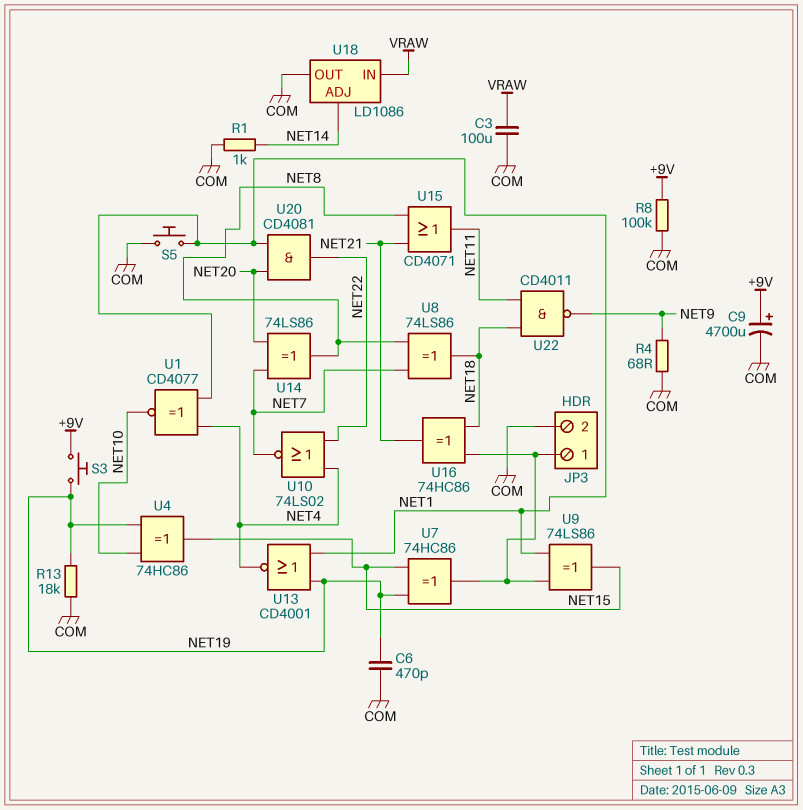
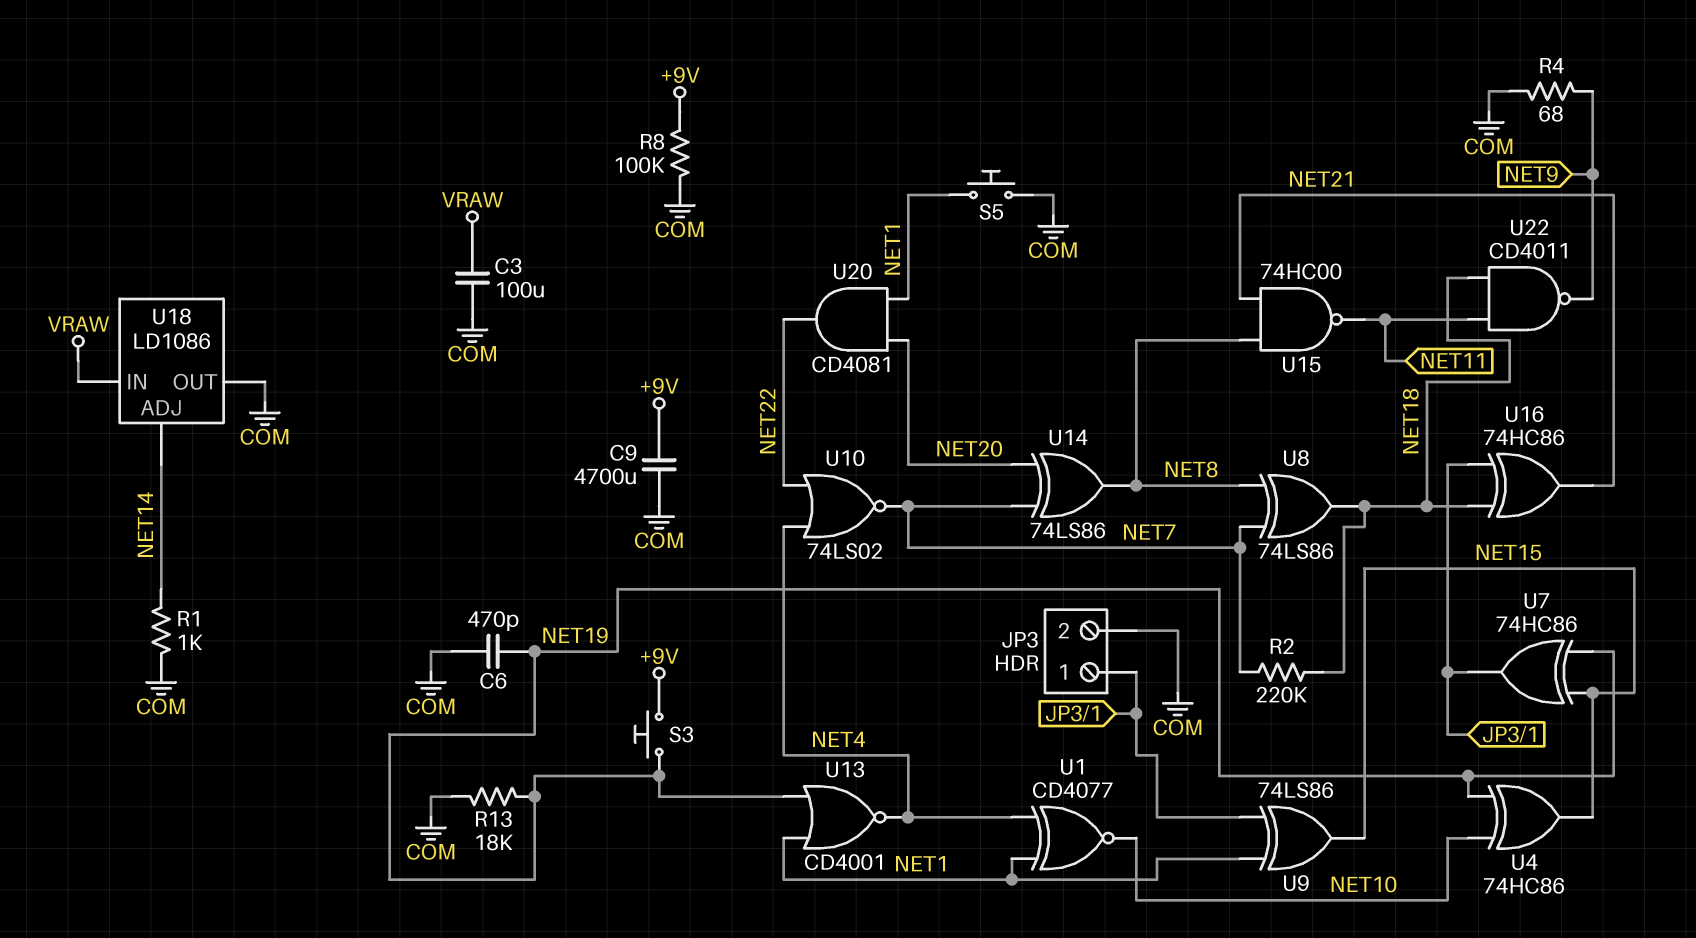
C9: 4700uF (plus +9V, minus COM) -> 4700uF (+9V, COM)
R2: none -> 220k (NET7, NET18)
U15: OR CD4071 (in NET8, in NET21, out NET11) -> NAND 74HC00 (in NET8, in NET21, out NET11)

